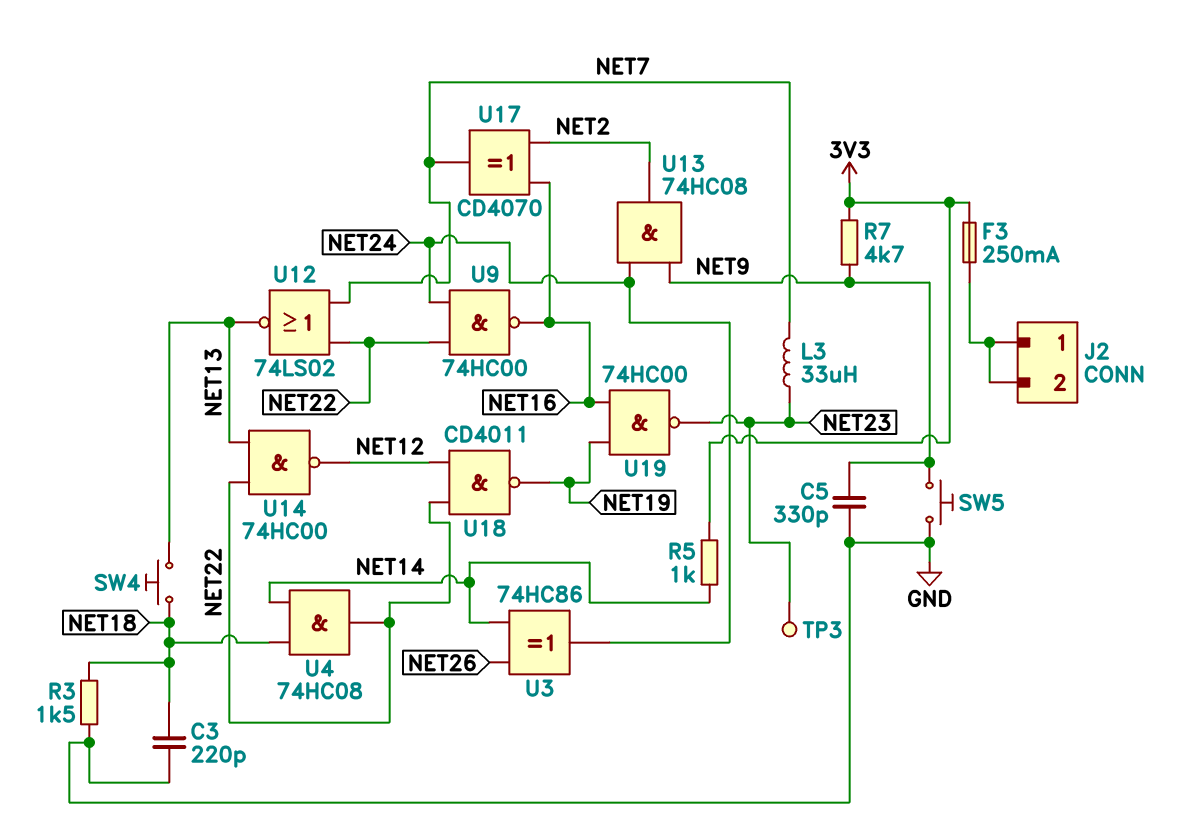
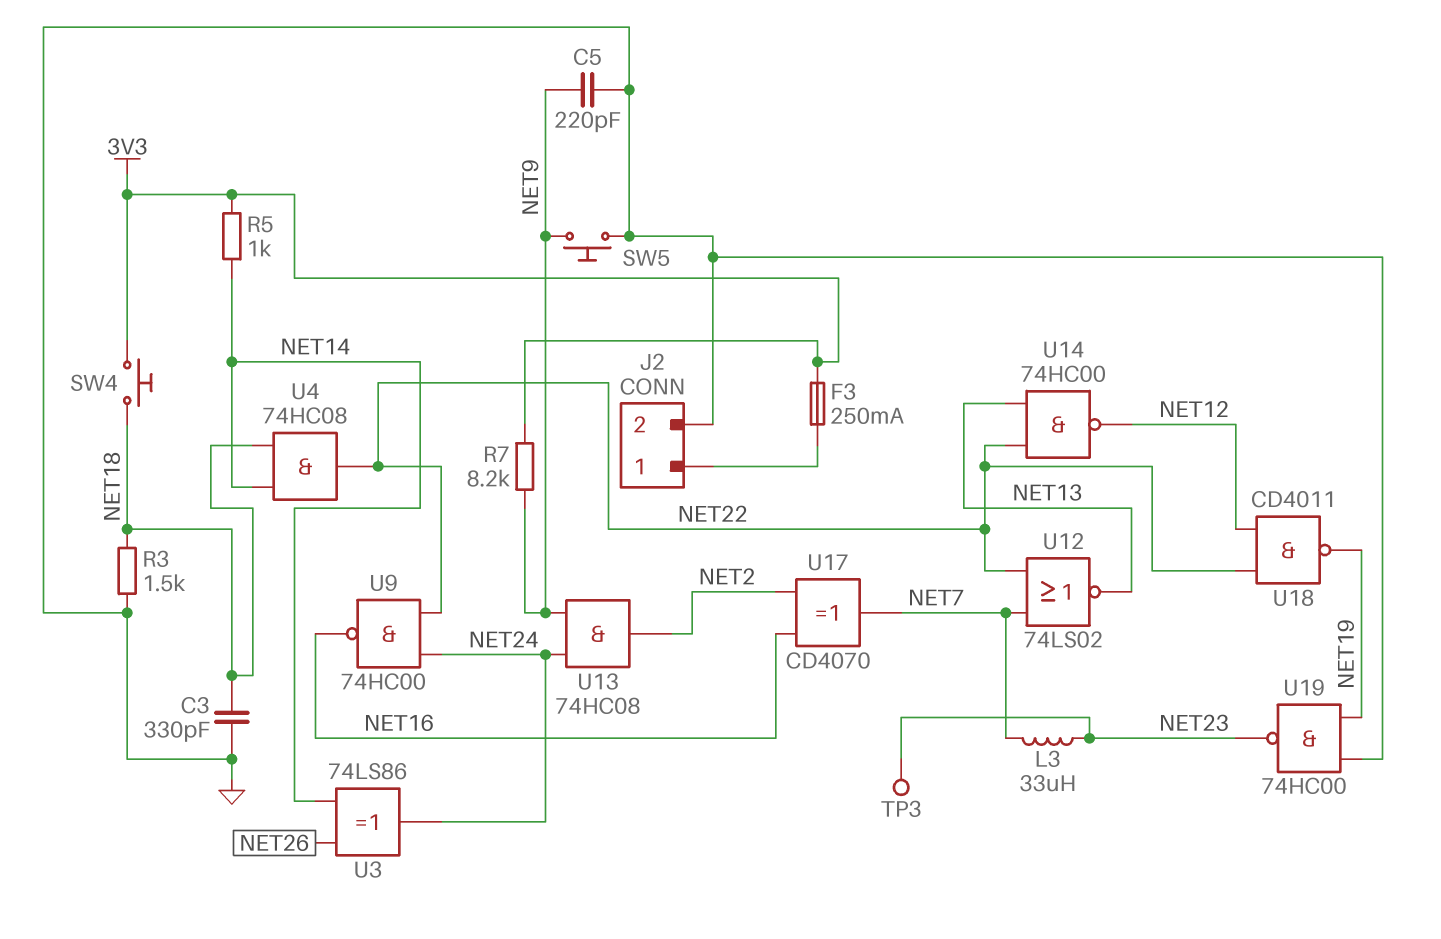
C3: 220pF (GND, NET18) -> 330pF (GND, NET18)
C5: 330pF (GND, NET9) -> 220pF (GND, NET9)
J2 pin 2: J2/1 -> GND
R7: 4.7k (3V3, NET9) -> 8.2k (3V3, NET9)
SW4: button (NET13, NET18) -> button (3V3, NET18)
U3: XOR 74HC86 (in NET14, in NET26, out NET24) -> XOR 74LS86 (in NET14, in NET26, out NET24)
U19: NAND 74HC00 (in NET16, in NET19, out NET23) -> NAND 74HC00 (in GND, in NET19, out NET23)

